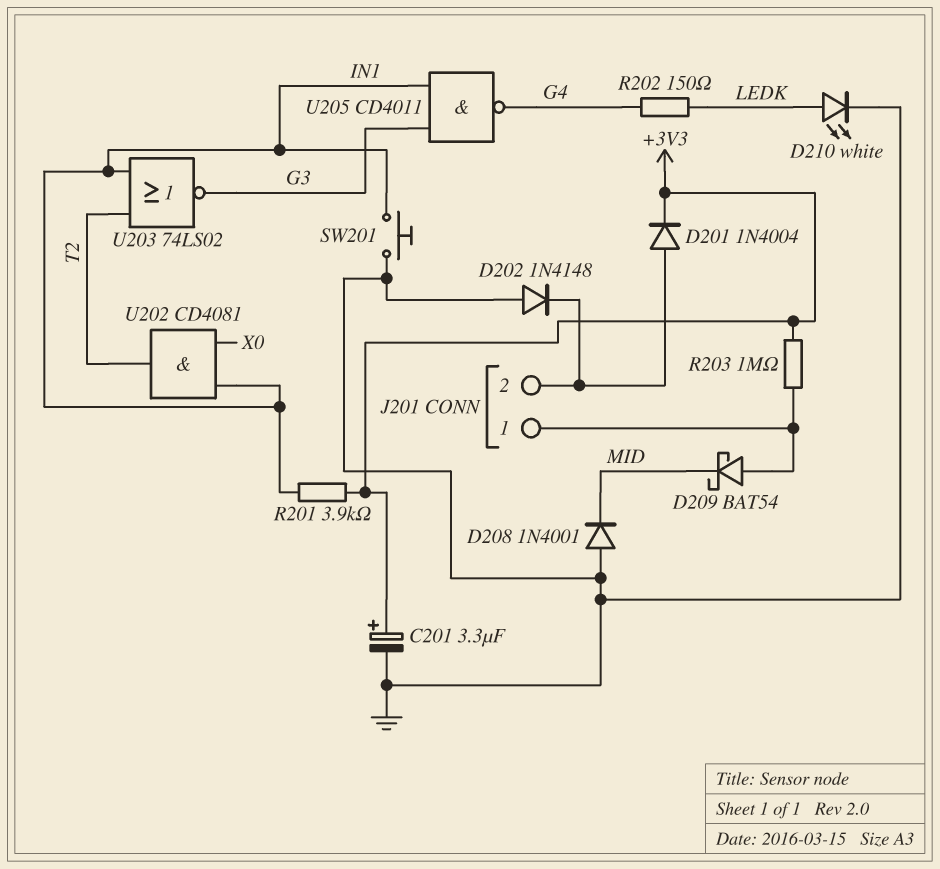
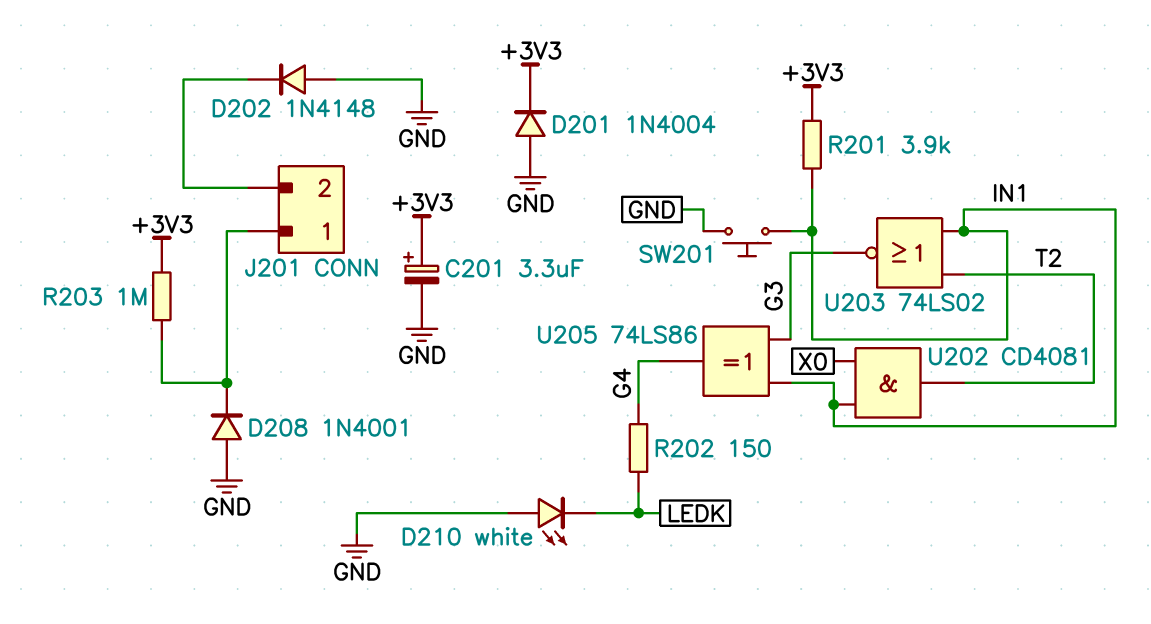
D201: diode 1N4004 (A J201/2, K +3V3) -> diode 1N4004 (A GND, K +3V3)
D208: diode 1N4001 (A GND, K MID) -> diode 1N4001 (A GND, K J201/1)
D209: schottky BAT54 (A J201/1, K MID) -> none
D210: LED white (A LEDK, K GND) -> LED white (A GND, K LEDK)
U205: NAND CD4011 (in G3, in IN1, out G4) -> XOR 74LS86 (in G3, in IN1, out G4)

